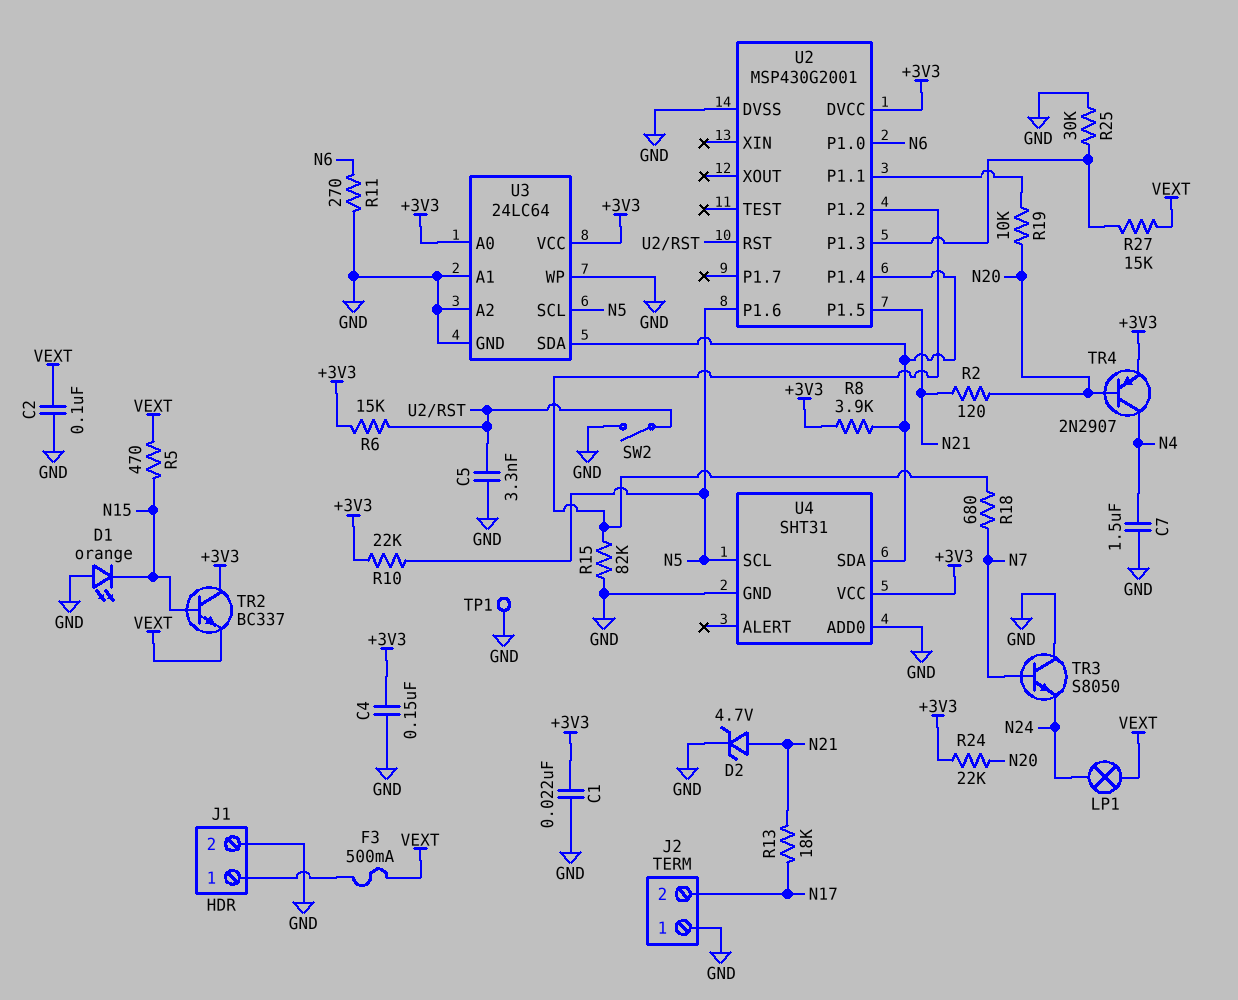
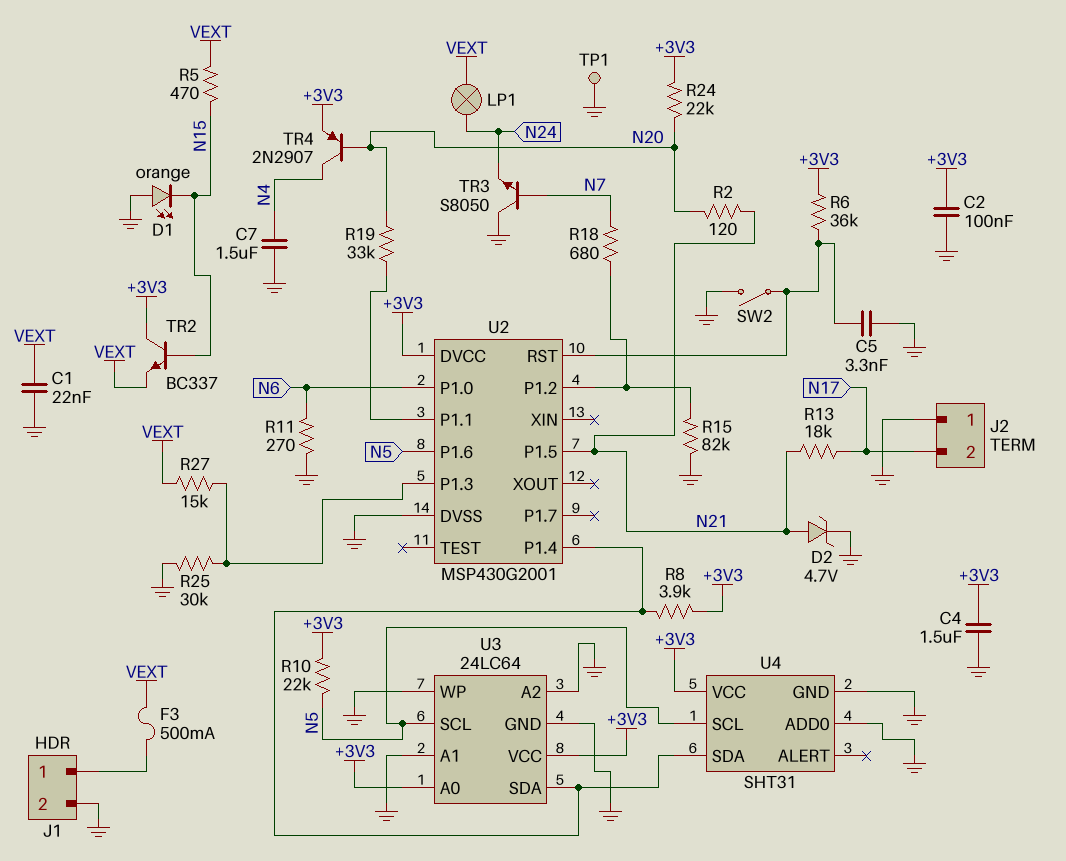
C1: 22nF (+3V3, GND) -> 22nF (GND, VEXT)
C2: 100nF (GND, VEXT) -> 100nF (+3V3, GND)
C4: 150nF (+3V3, GND) -> 1.5uF (+3V3, GND)
R6: 15k (+3V3, U2/RST) -> 36k (+3V3, U2/RST)
R19: 10k (N20, U2/P1.1) -> 33k (N20, U2/P1.1)

